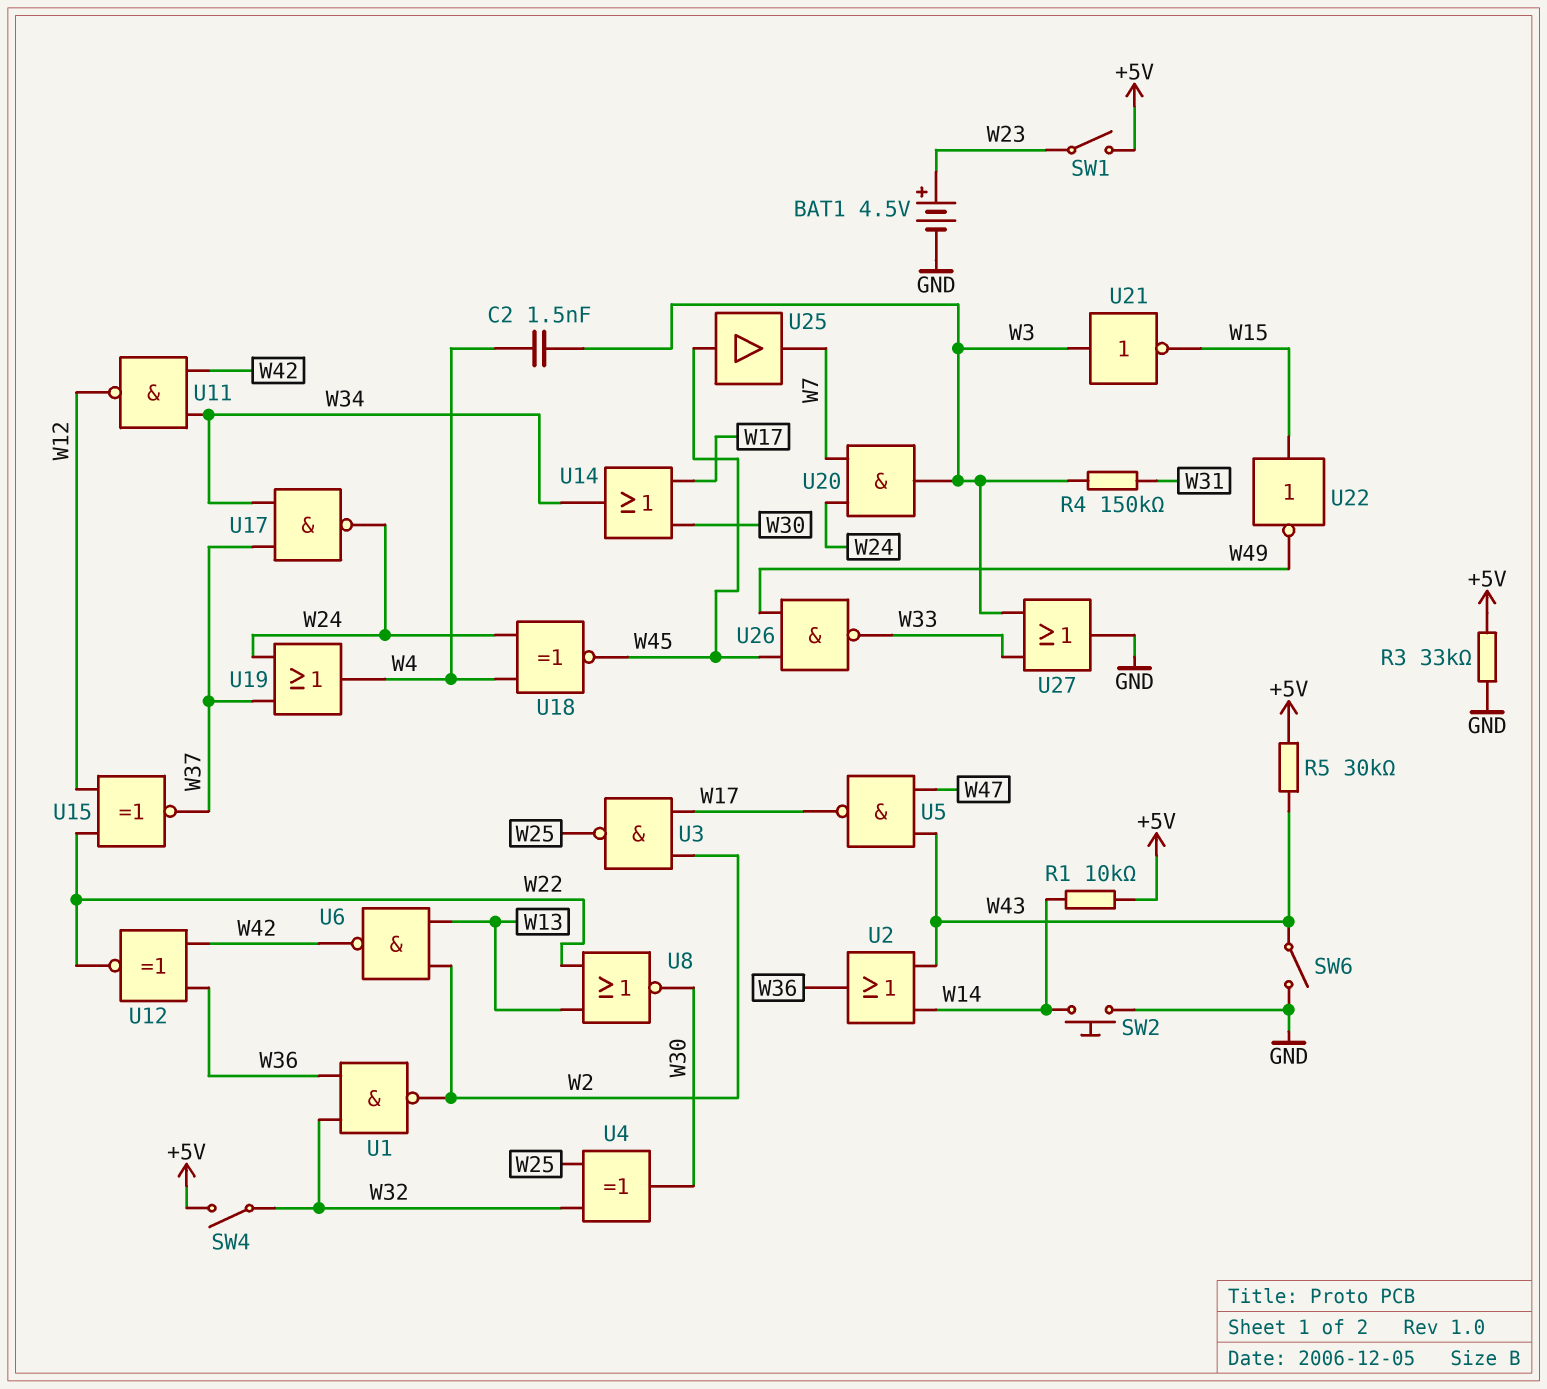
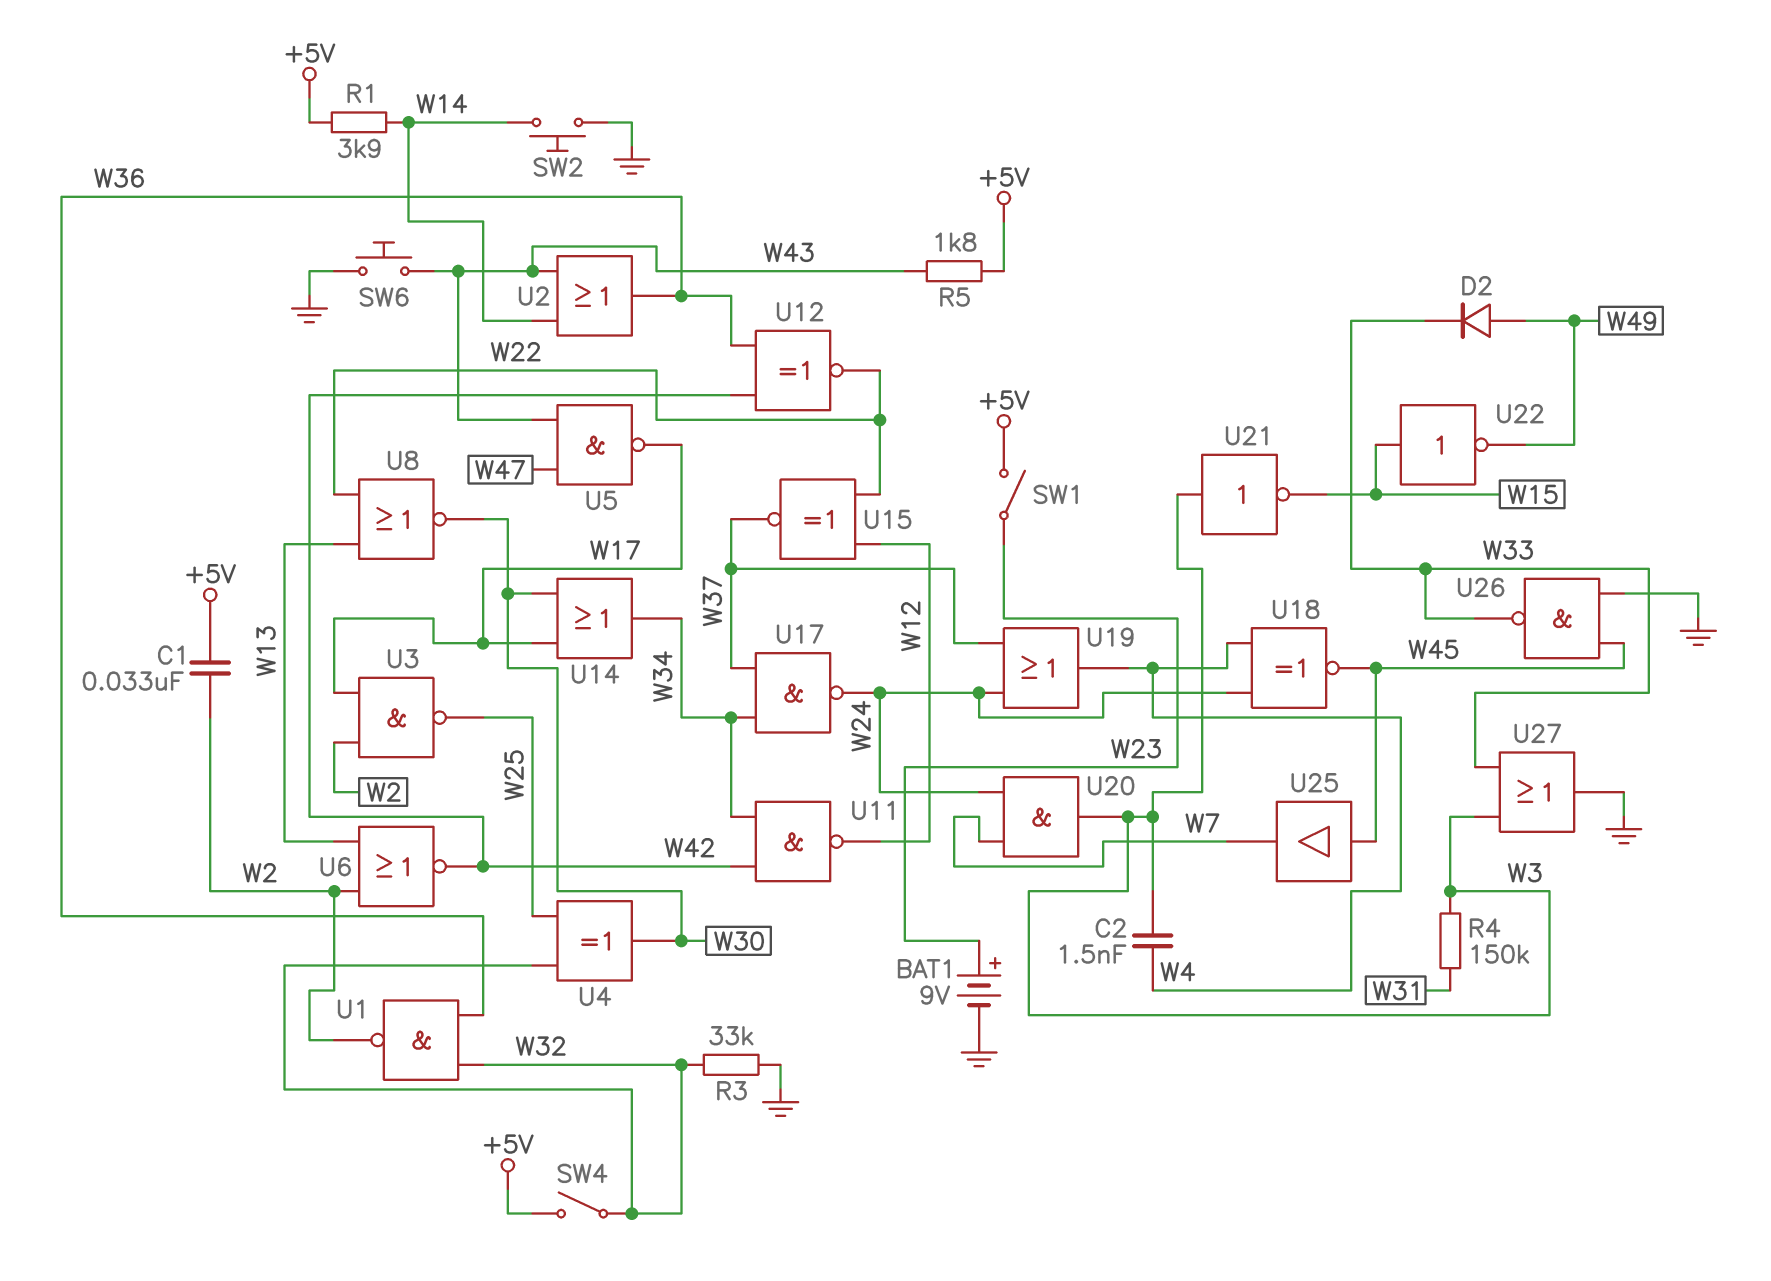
BAT1: 4.5V (plus W23, minus GND) -> 9V (plus W23, minus GND)
C1: none -> 33nF (+5V, W2)
D2: none -> diode (A W49, K W33)
R1: 10k (+5V, W14) -> 3.9k (+5V, W14)
R3: 33k (+5V, GND) -> 33k (GND, W32)
R5: 30k (+5V, W43) -> 1.8k (+5V, W43)
SW6: switch (GND, W43) -> button (GND, W43)
U6: NAND (in W2, in W13, out W42) -> NOR (in W2, in W13, out W42)
U26: NAND (in W45, in W49, out W33) -> NAND (in GND, in W45, out W33)

